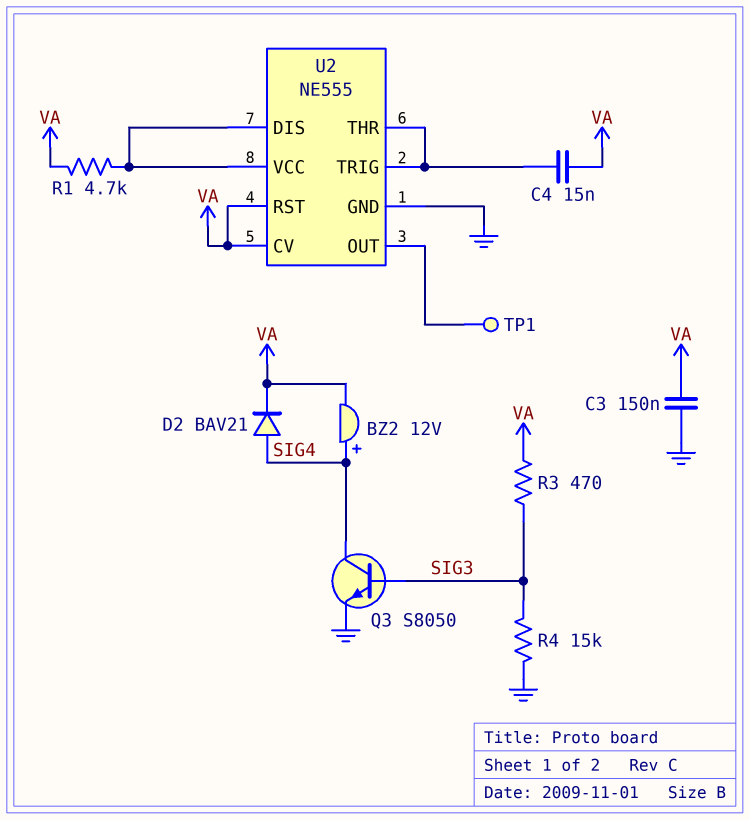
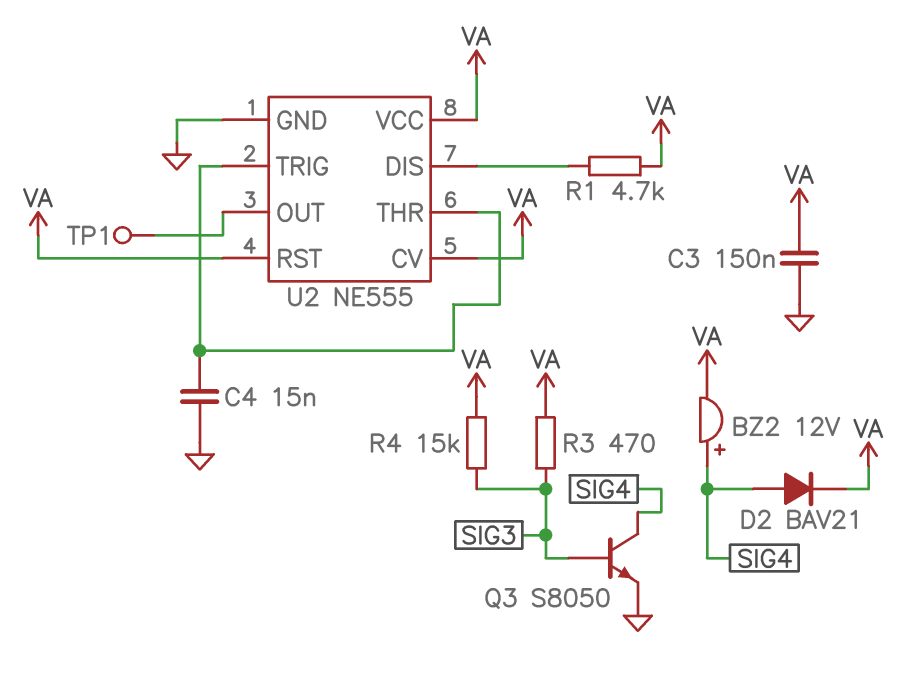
C4: 15nF (U2/THR, VA) -> 15nF (GND, U2/THR)
R4: 15k (GND, SIG3) -> 15k (SIG3, VA)
U2 pin VCC: U2/DIS -> VA

